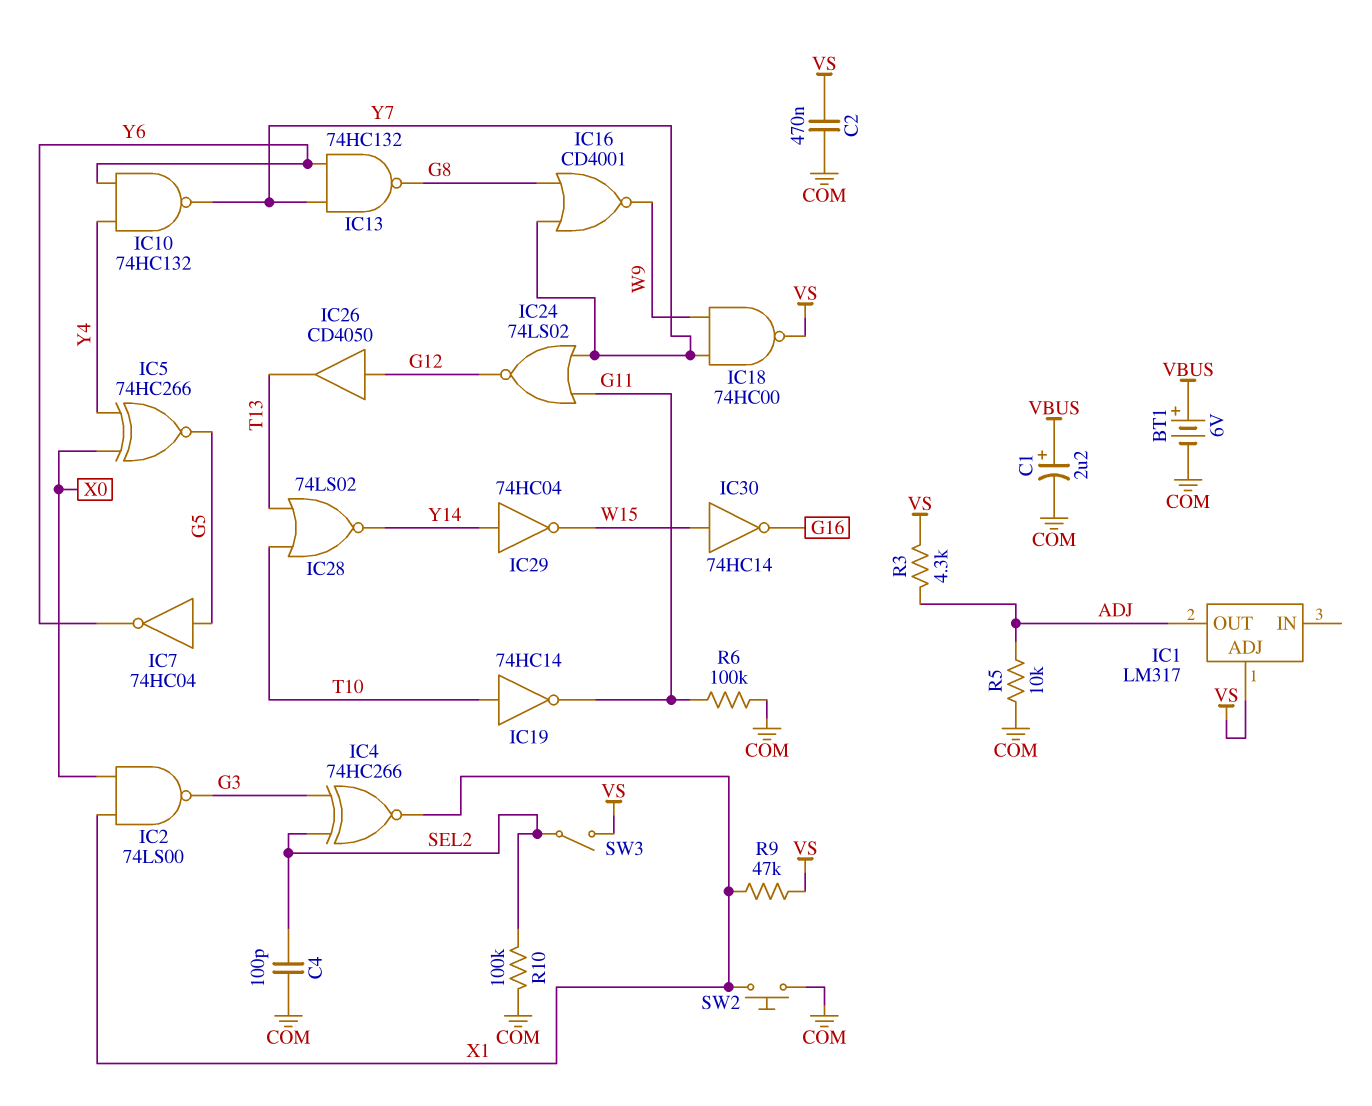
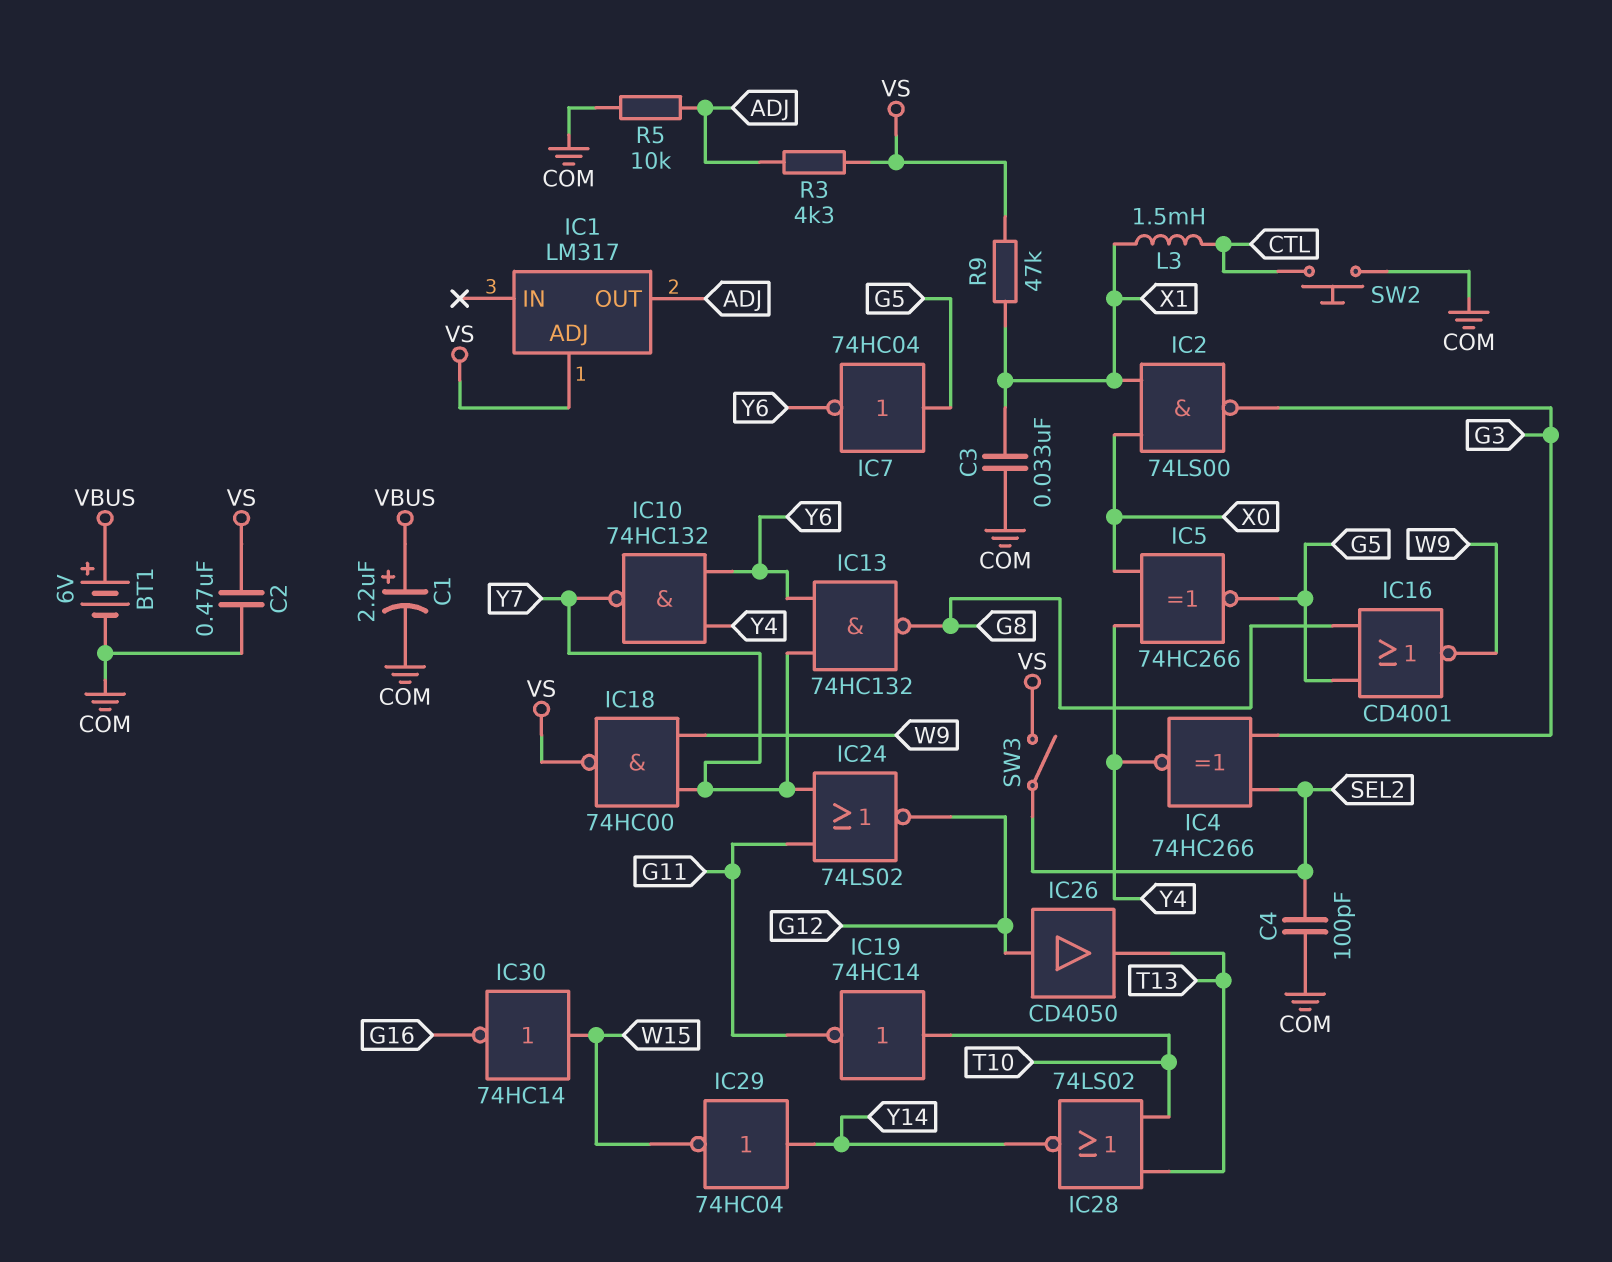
C3: none -> 33nF (COM, X1)
IC4: XNOR 74HC266 (in G3, in SEL2, out X1) -> XNOR 74HC266 (in G3, in SEL2, out Y4)
IC16: NOR CD4001 (in G8, in Y7, out W9) -> NOR CD4001 (in G5, in G8, out W9)
L3: none -> 1.5mH (CTL, X1)
R6: 100k (COM, G11) -> none
R10: 100k (COM, SEL2) -> none
SW2: button (COM, X1) -> button (COM, CTL)

